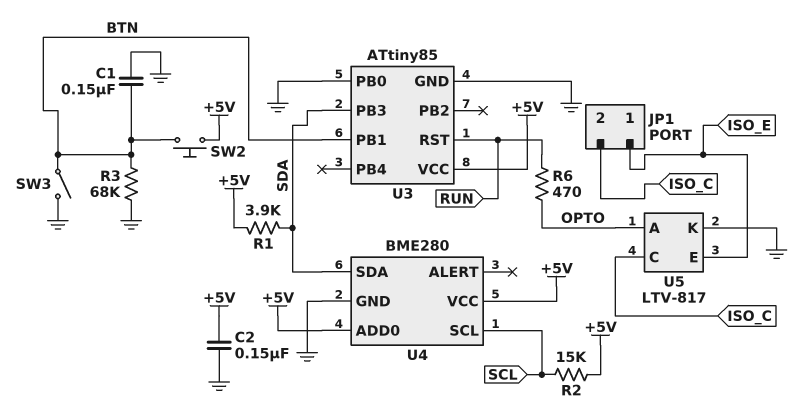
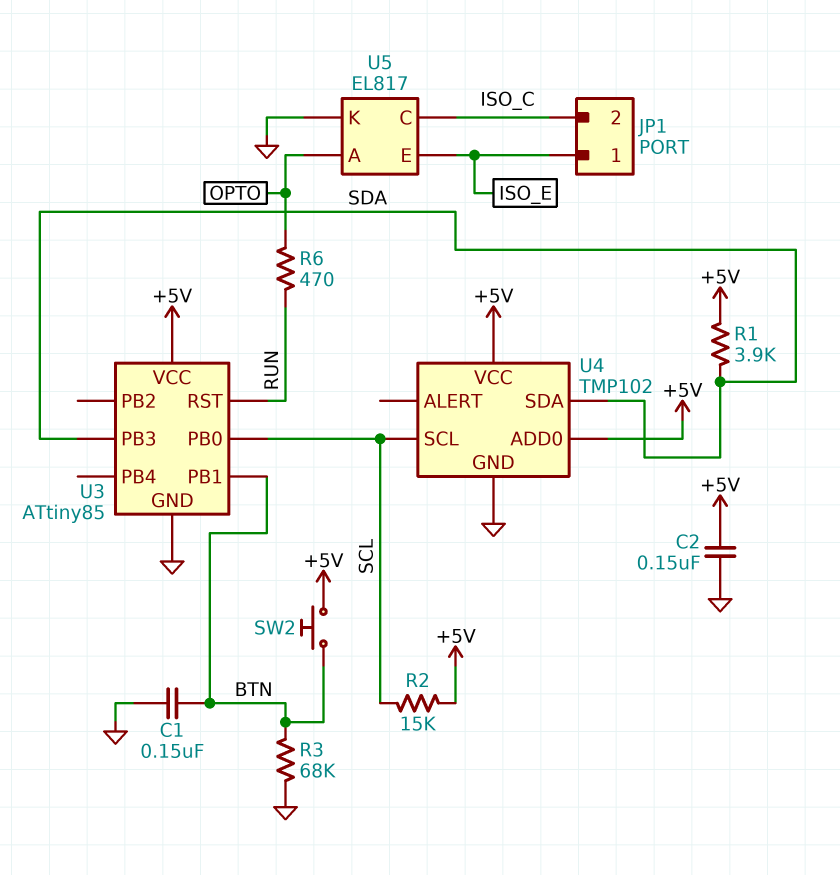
SW3: switch (BTN, GND) -> none
U3 pin PB0: GND -> SCL
U4: BME280 -> TMP102
U5: LTV-817 -> EL817

